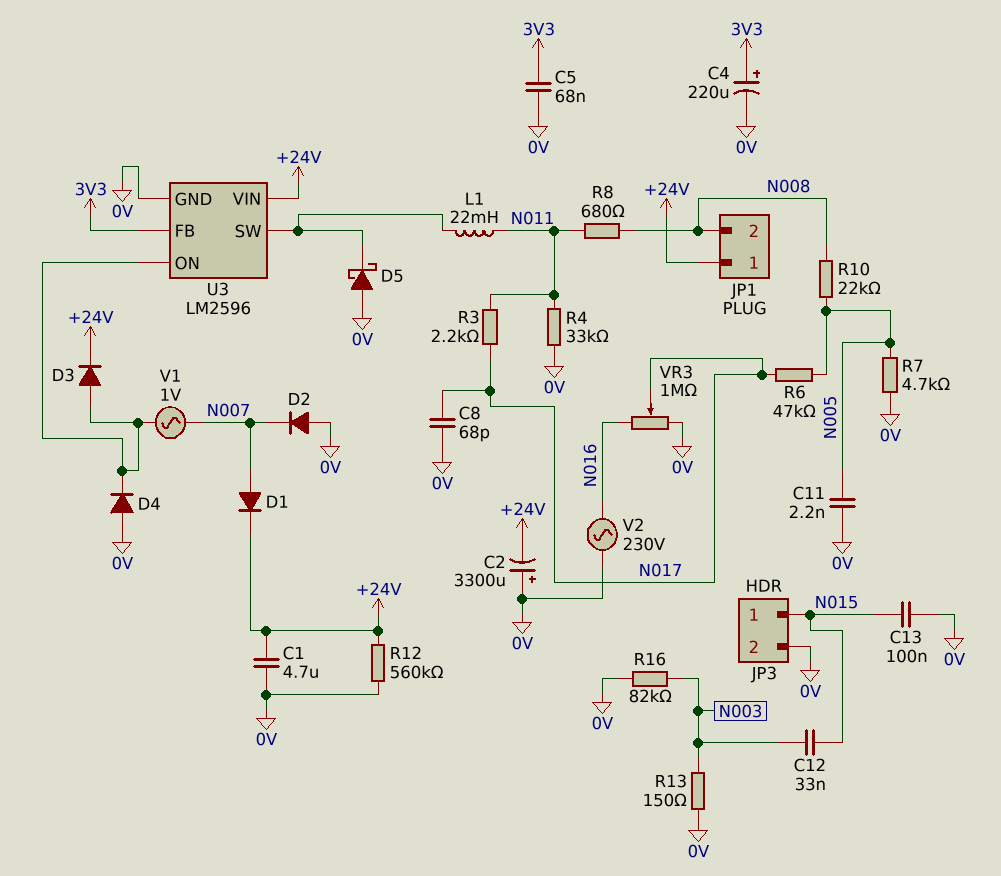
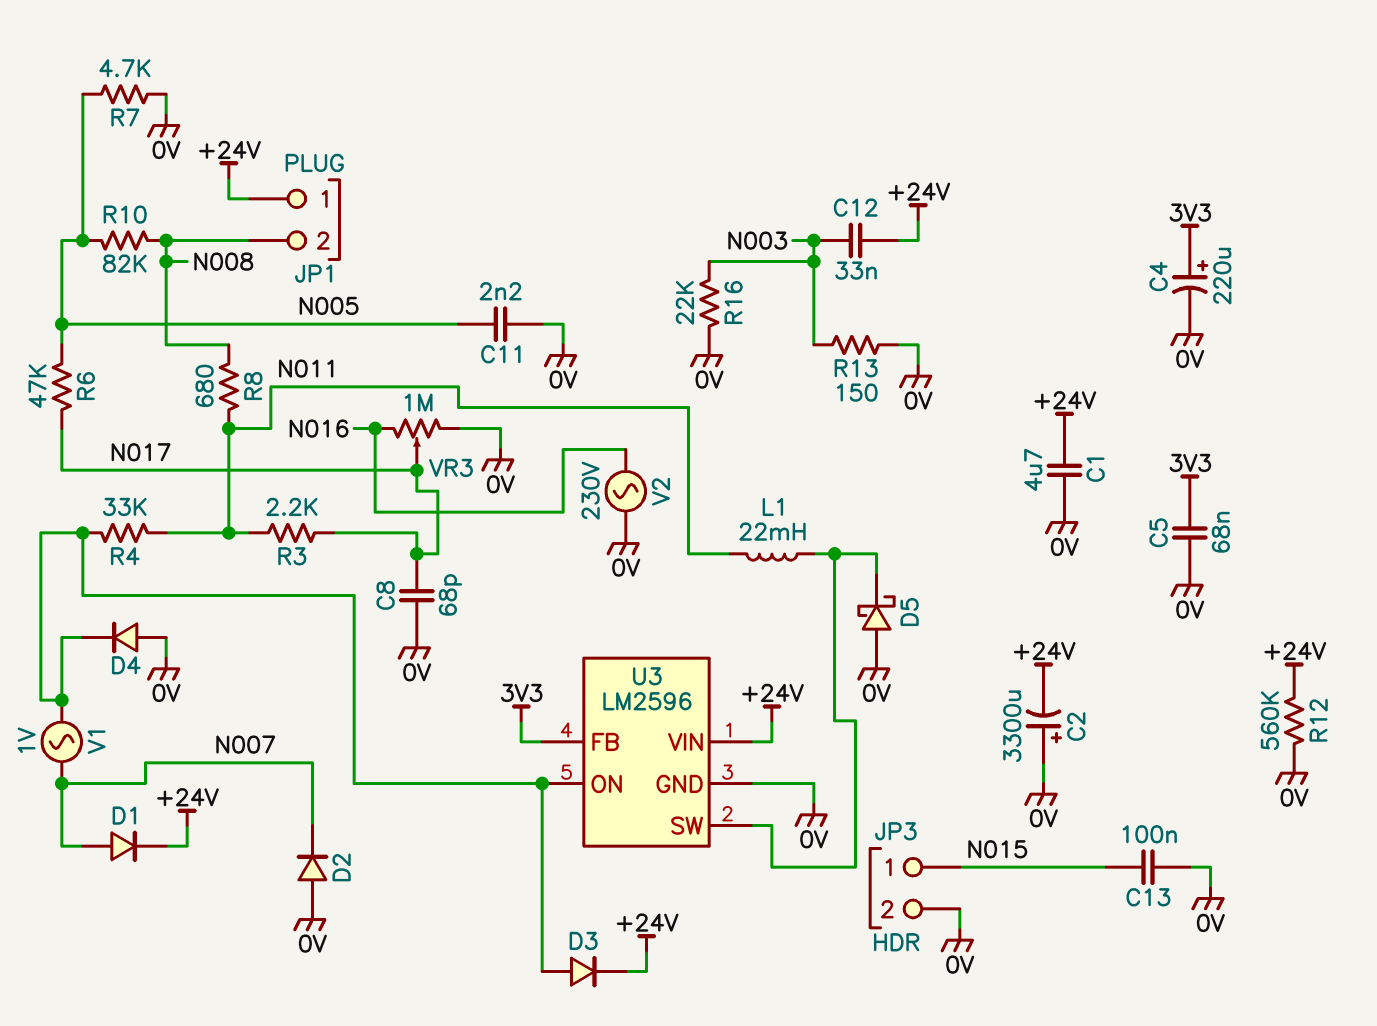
C12: 33nF (N003, N015) -> 33nF (+24V, N003)
R4: 33k (0V, N011) -> 33k (N011, U3/ON)
R10: 22k (N005, N008) -> 82k (N005, N008)
R16: 82k (0V, N003) -> 22k (0V, N003)

